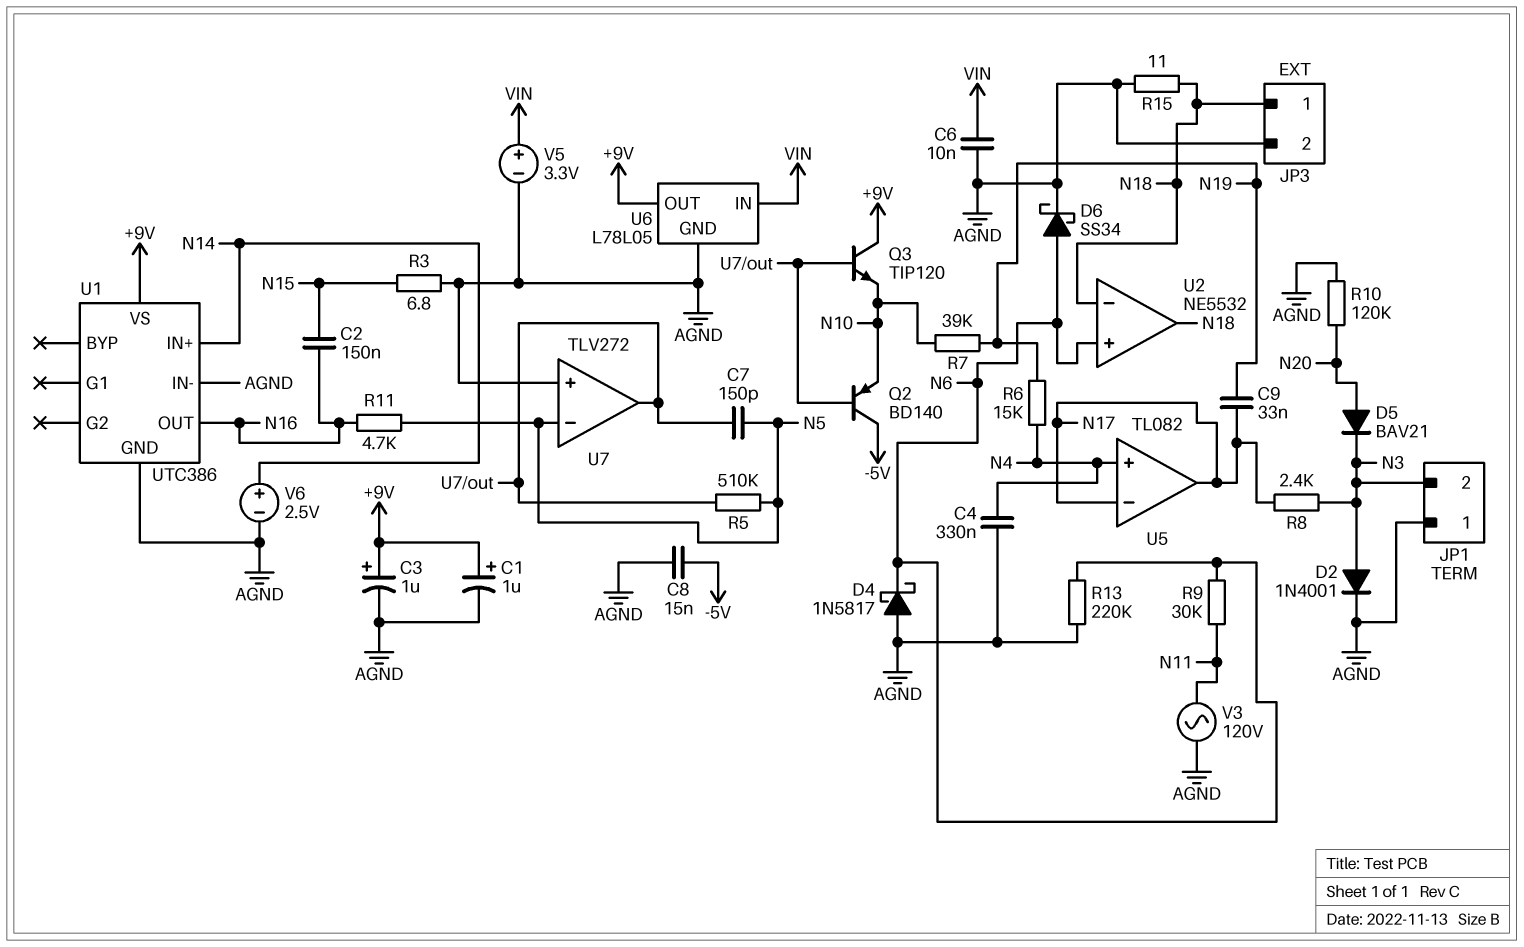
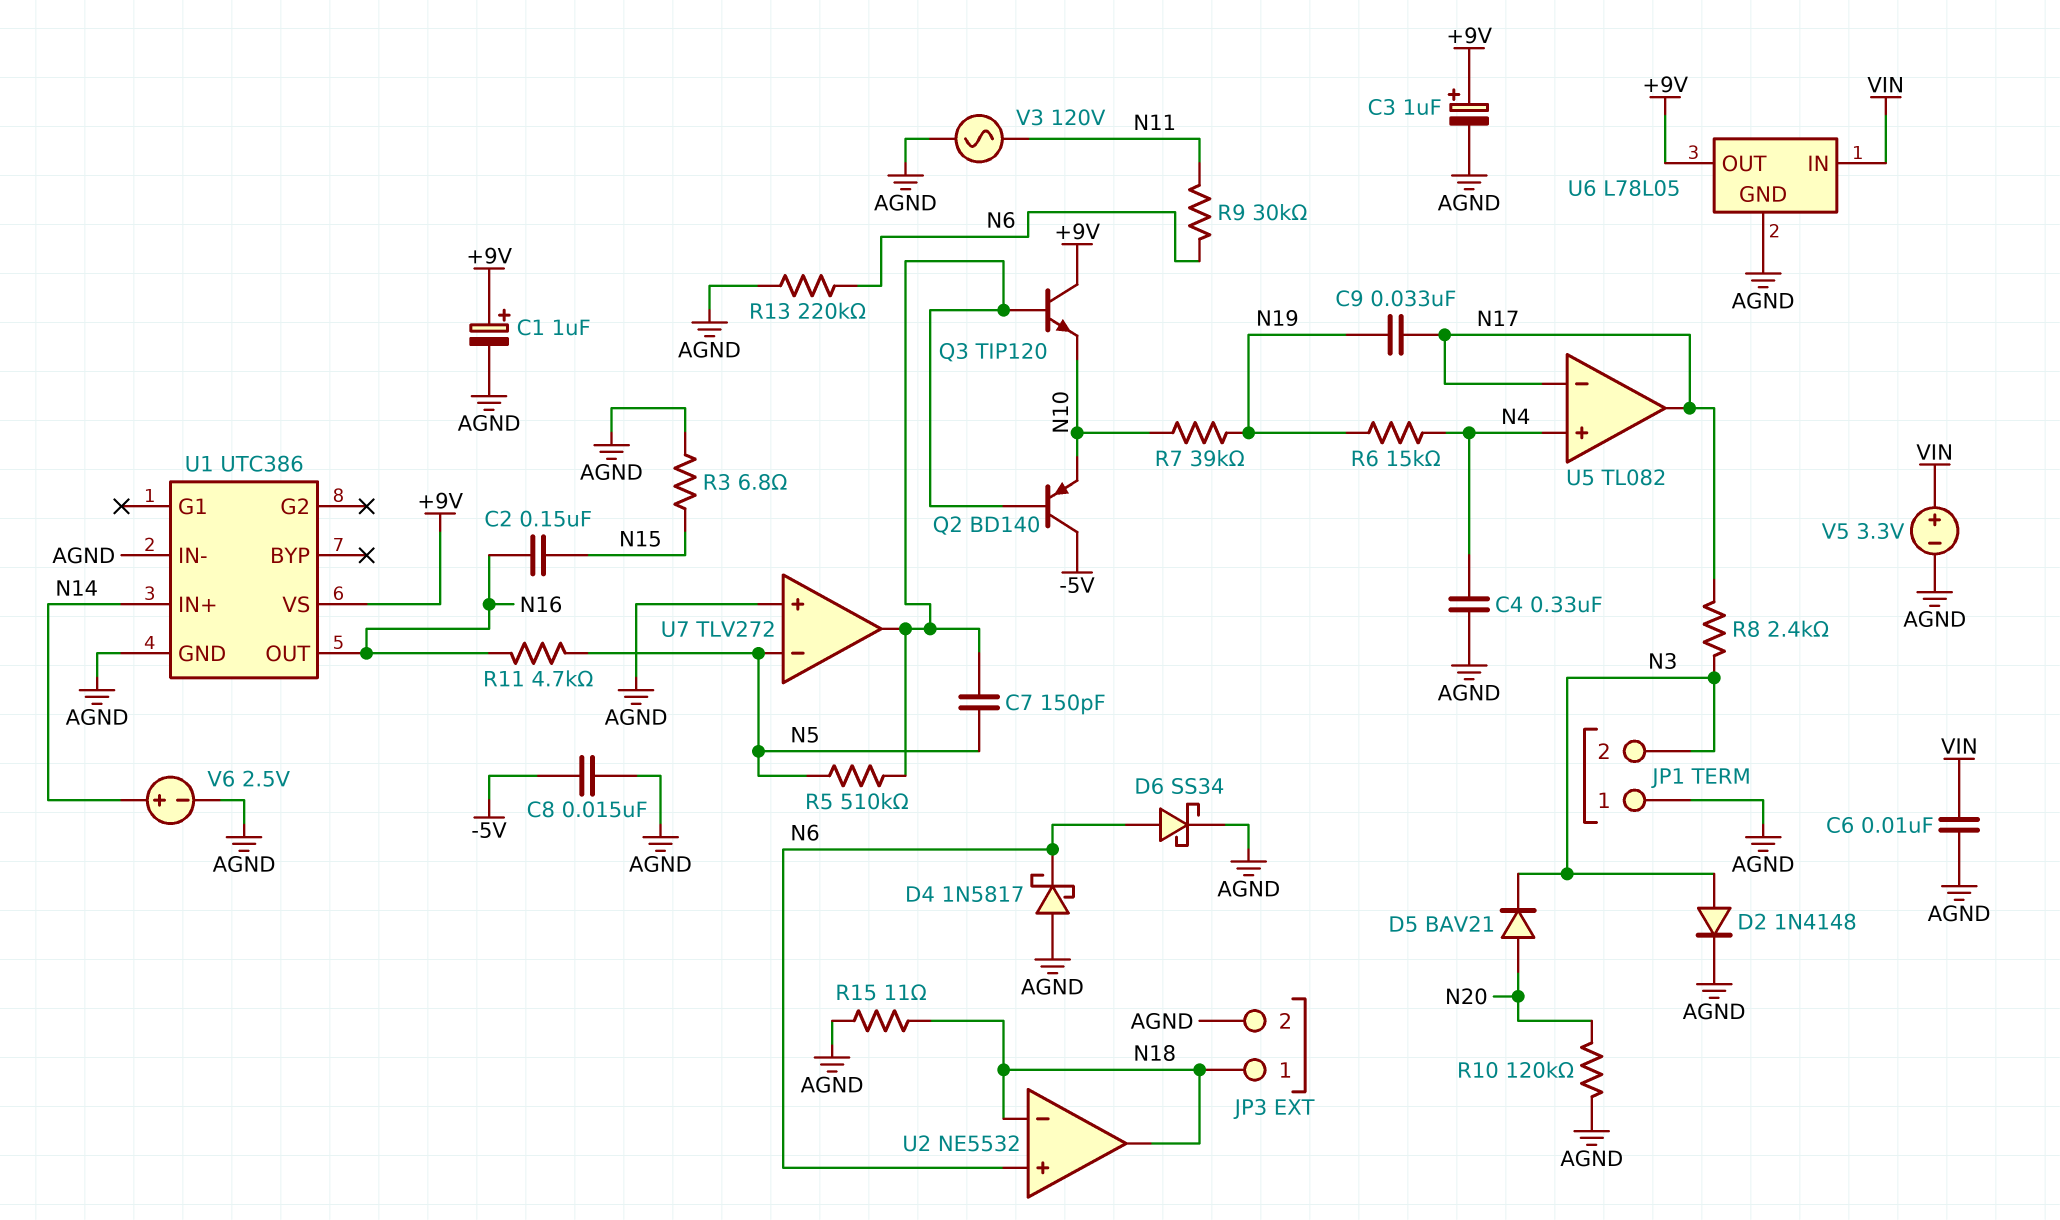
D2: diode 1N4001 (A N3, K AGND) -> diode 1N4148 (A N3, K AGND)

